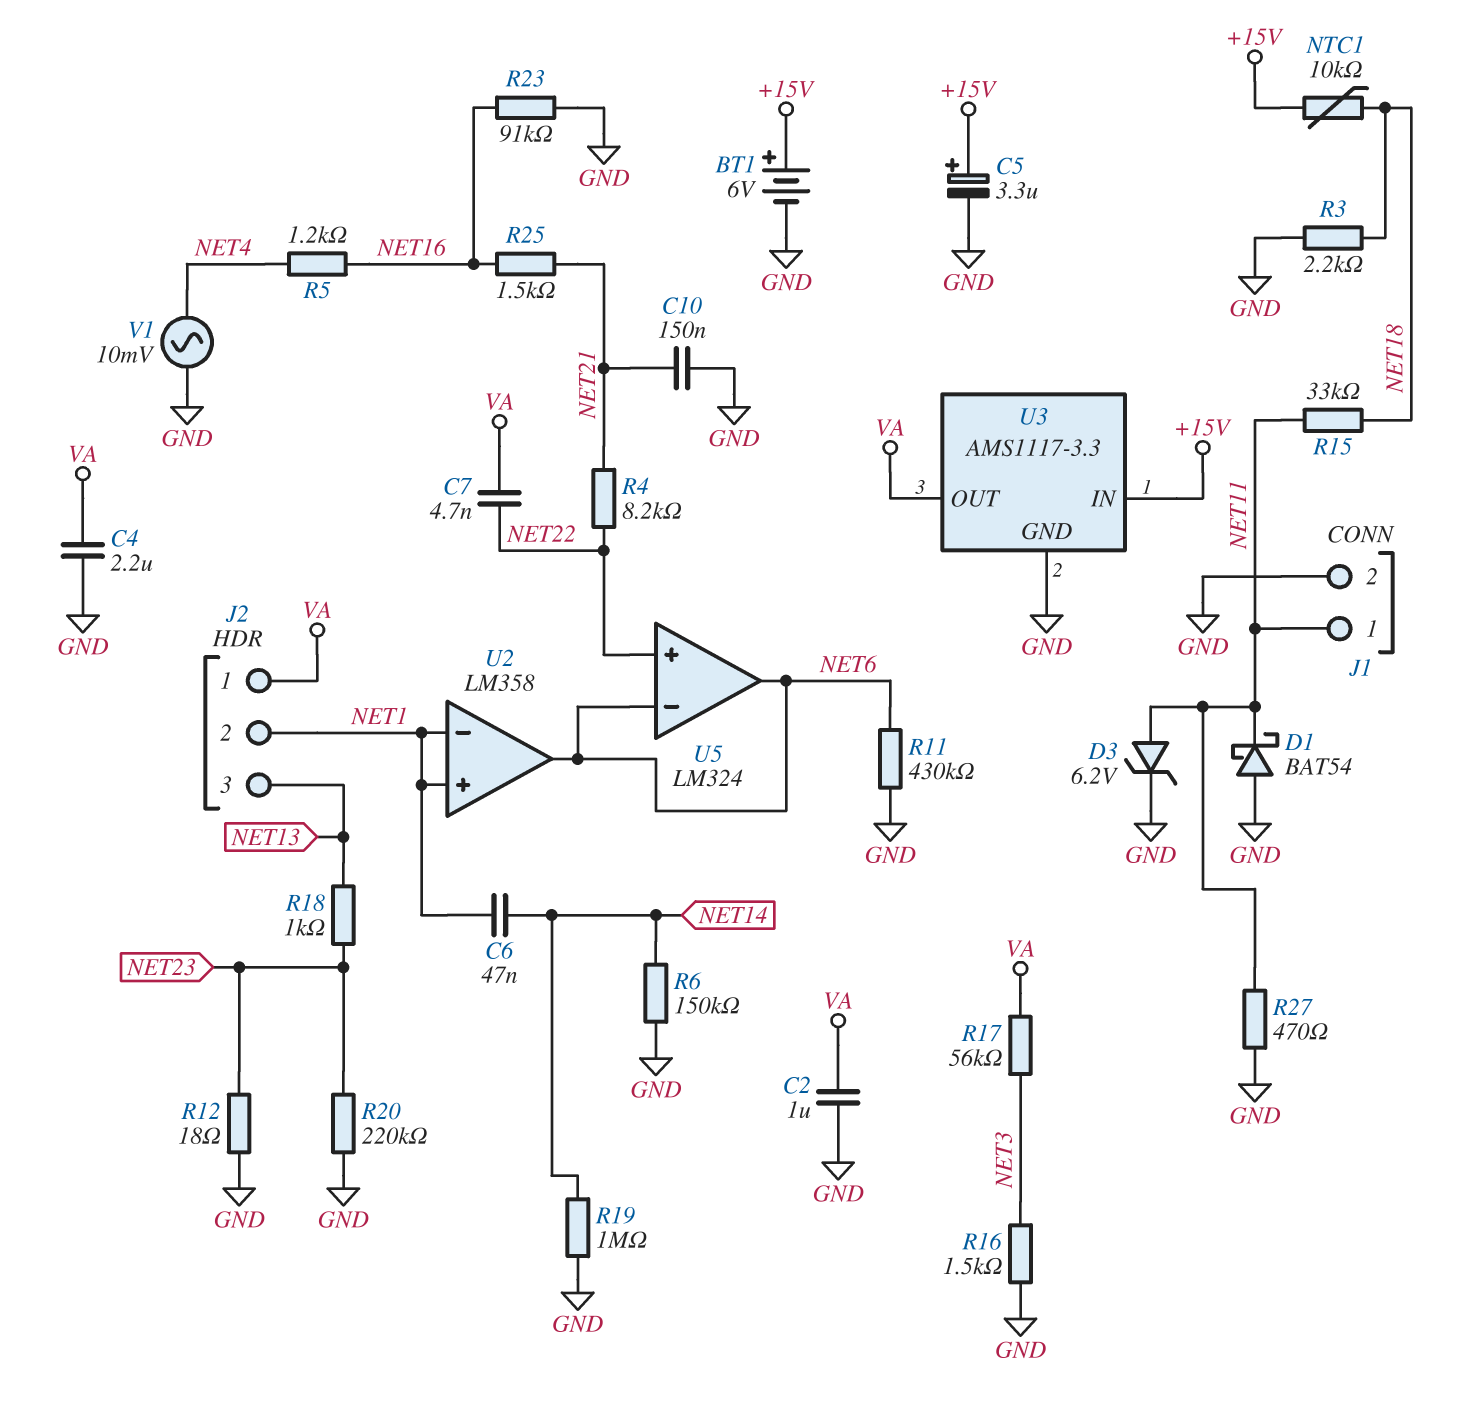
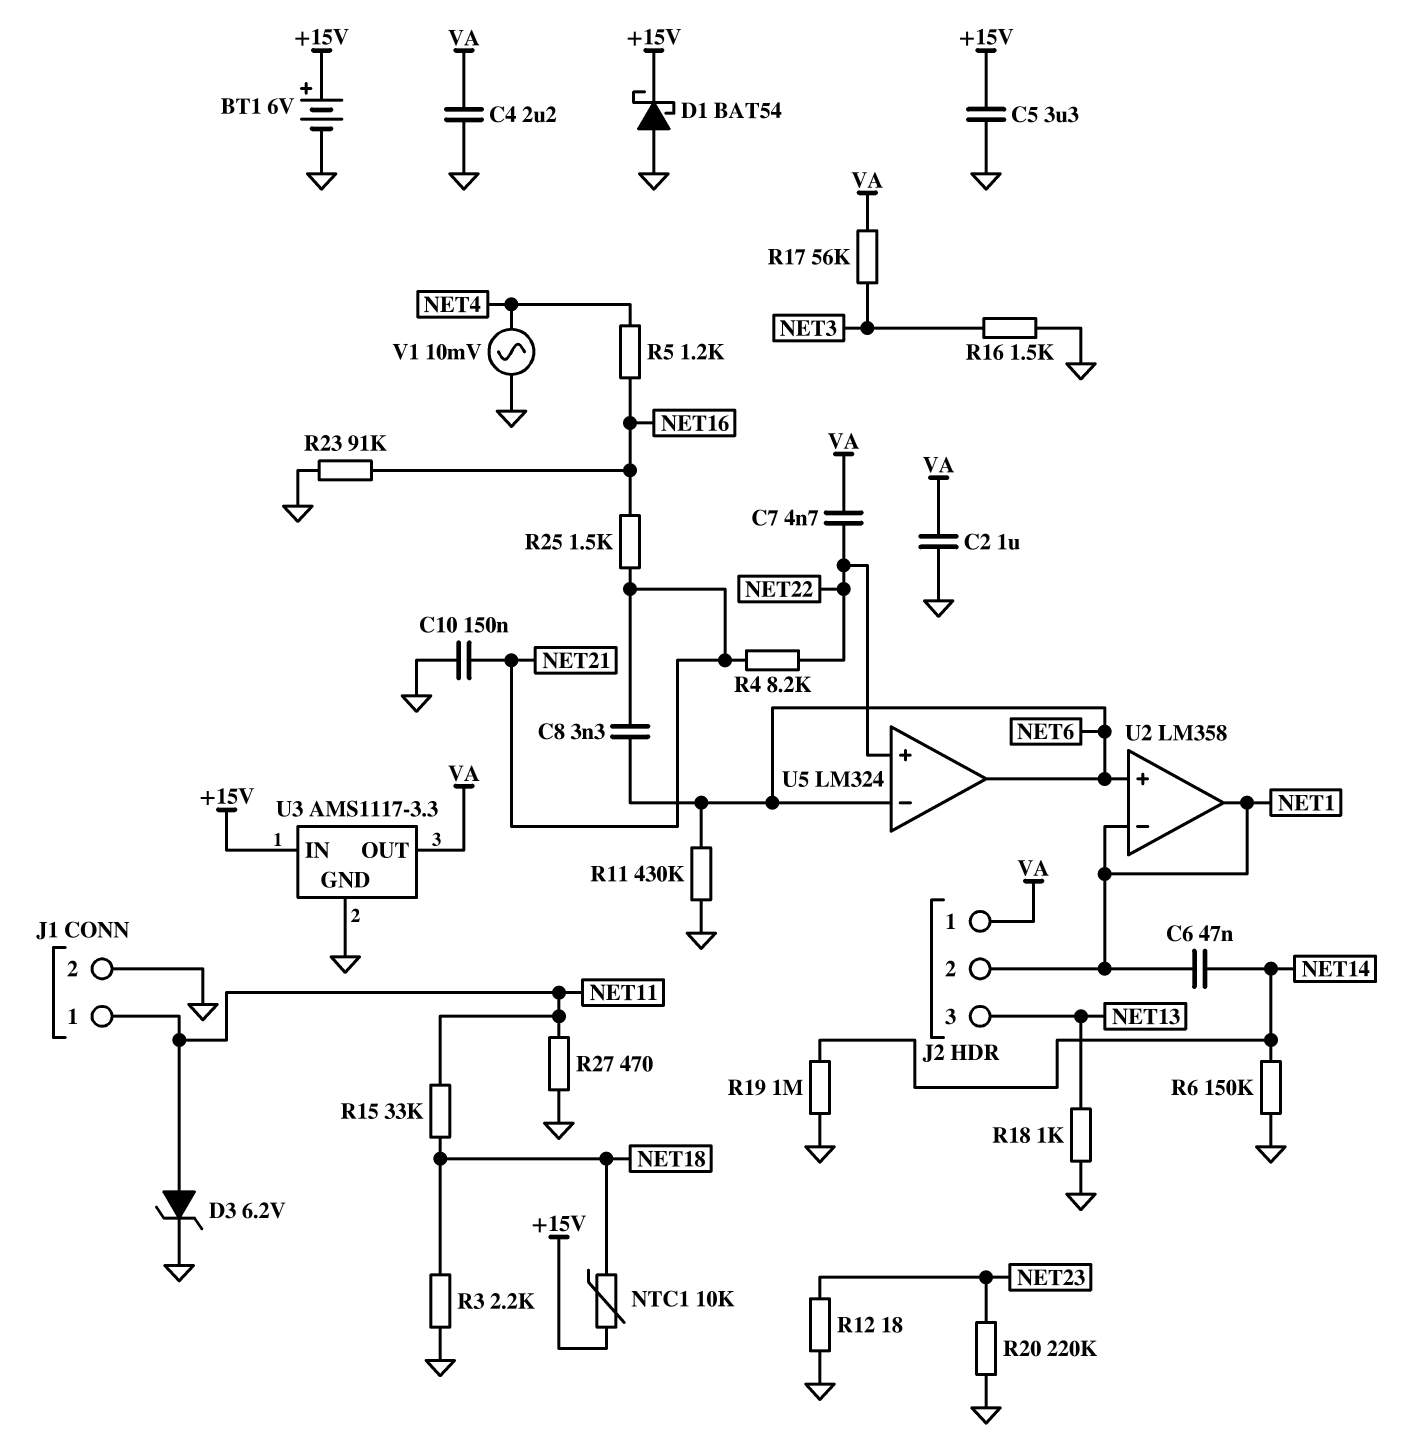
C5: 3.3uF (plus +15V, minus GND) -> 3.3uF (+15V, GND)
C8: none -> 3.3nF (NET6, NET21)
D1: schottky BAT54 (A GND, K NET11) -> schottky BAT54 (A GND, K +15V)
R18: 1k (NET13, NET23) -> 1k (GND, NET13)
U2 pin in+: NET1 -> NET6
U2 pin out: NET6 -> NET1

